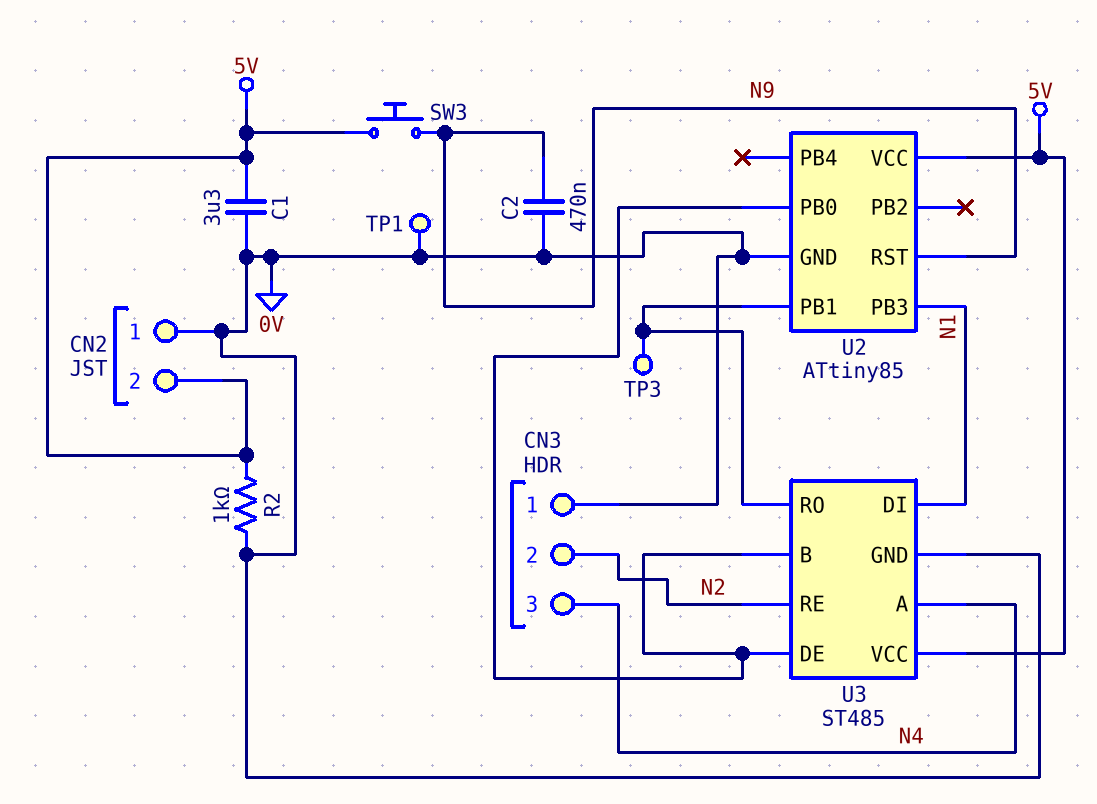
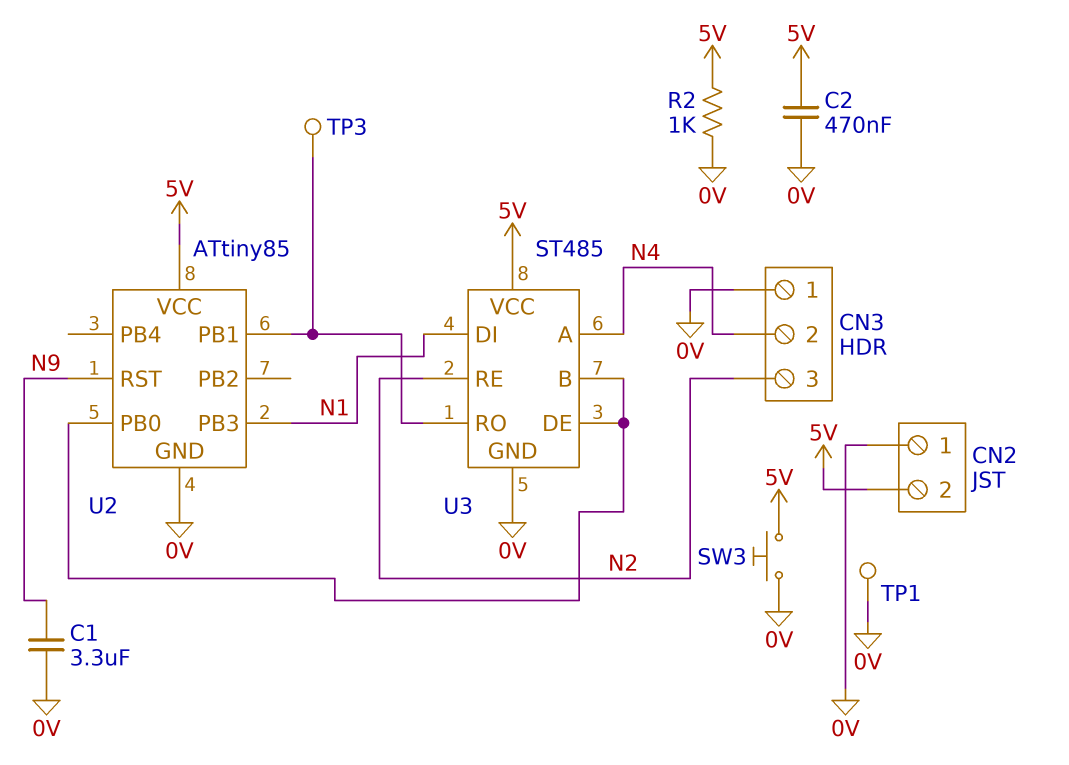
C1: 3.3uF (0V, 5V) -> 3.3uF (0V, N9)
C2: 470nF (0V, N9) -> 470nF (0V, 5V)
CN3 pin 2: N2 -> N4
CN3 pin 3: N4 -> N2
SW3: button (5V, N9) -> button (0V, 5V)

